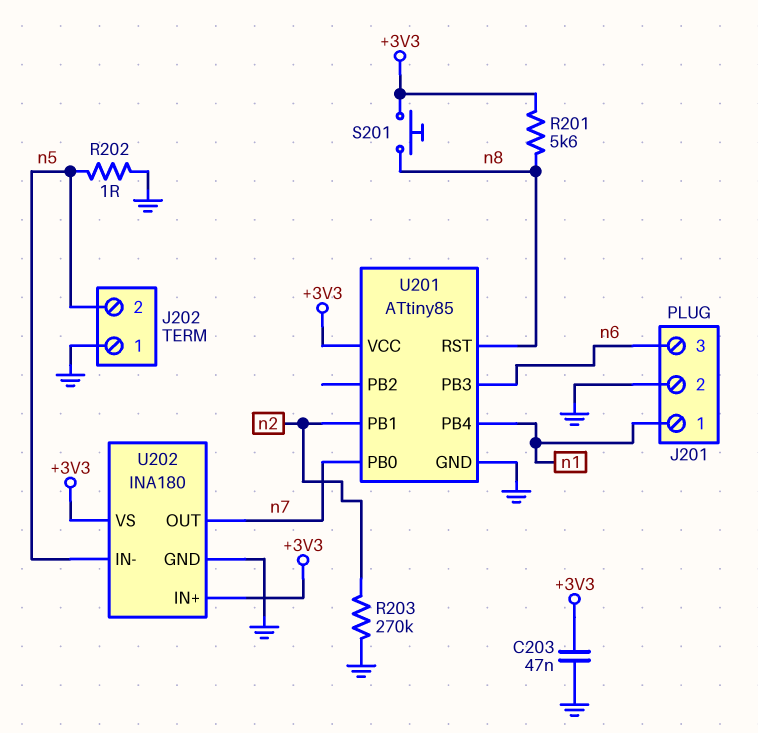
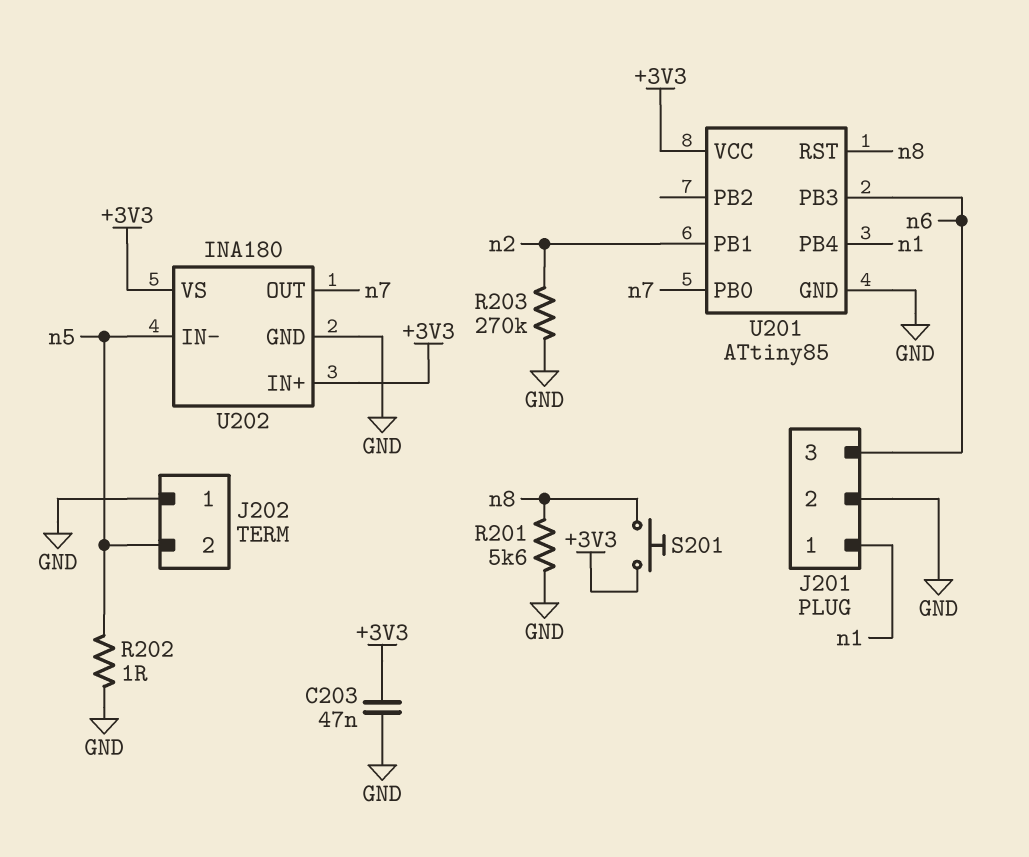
R201: 5.6k (+3V3, n8) -> 5.6k (GND, n8)

